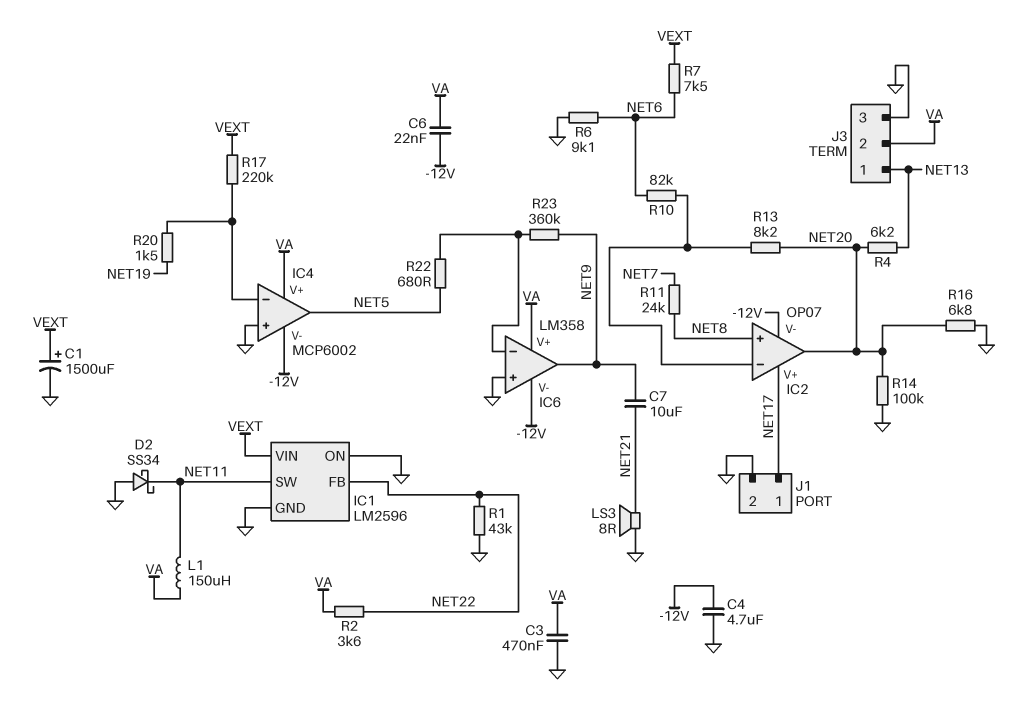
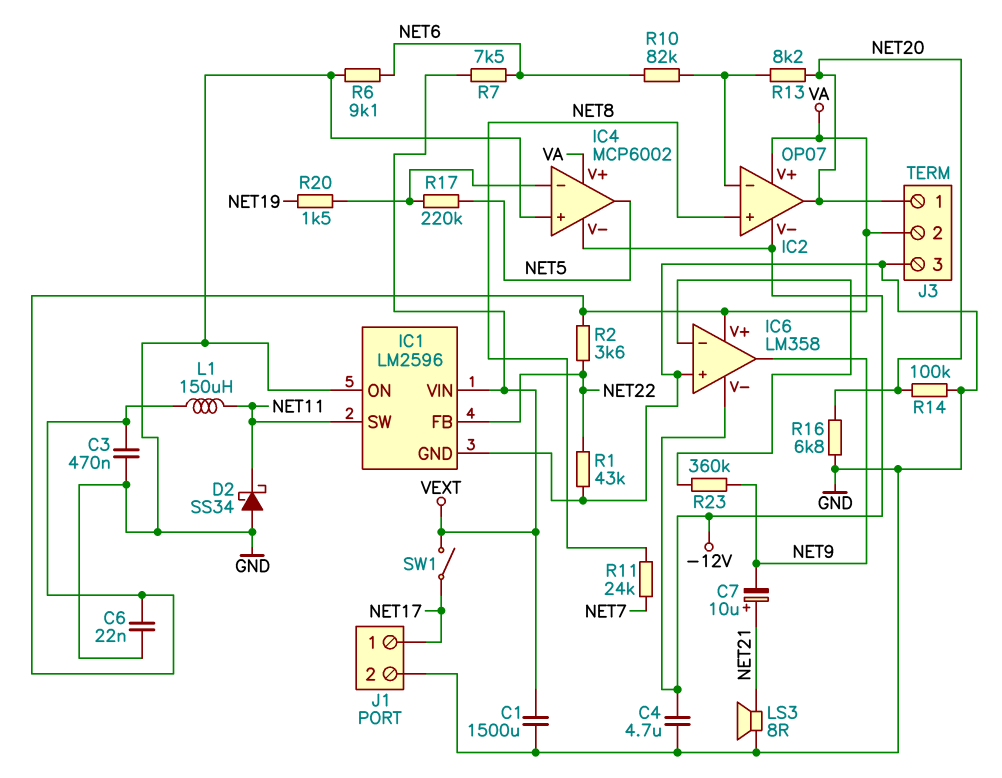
C1: 1500uF (plus VEXT, minus GND) -> 1500uF (GND, VEXT)
C6: 22nF (-12V, VA) -> 22nF (GND, VA)
C7: 10uF (NET9, NET21) -> 10uF (plus NET21, minus NET9)
IC2 pin V+: NET17 -> VA
J3 pin 1: NET13 -> NET20
R4: 6.2k (NET13, NET20) -> none
R17: 220k (IC4/in-, VEXT) -> 220k (IC4/in-, NET5)
R22: 680 (IC6/in-, NET5) -> none
SW1: none -> switch (NET17, VEXT)

